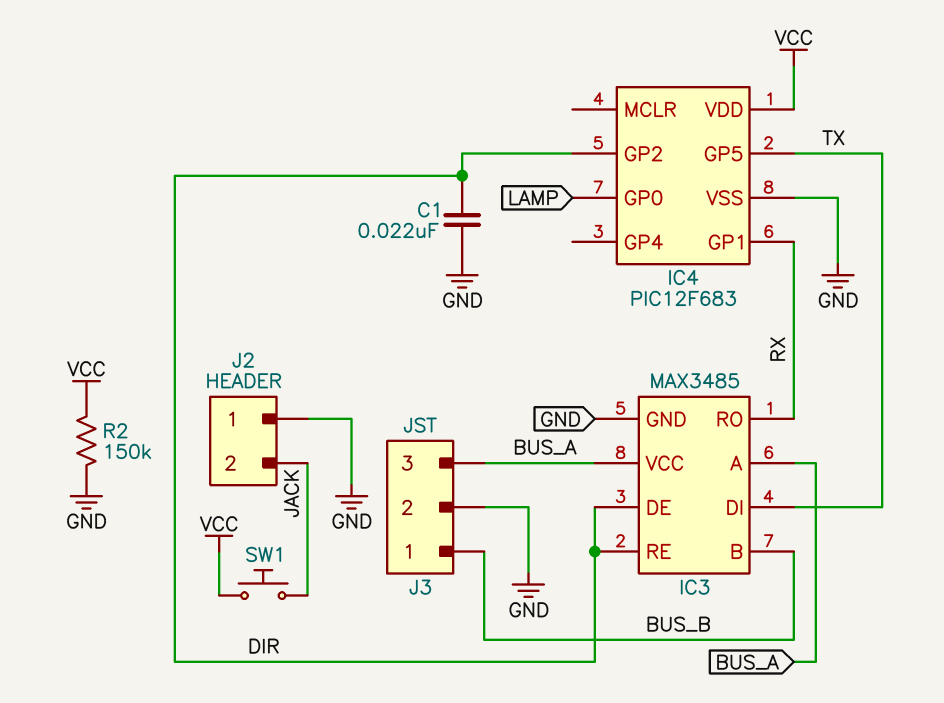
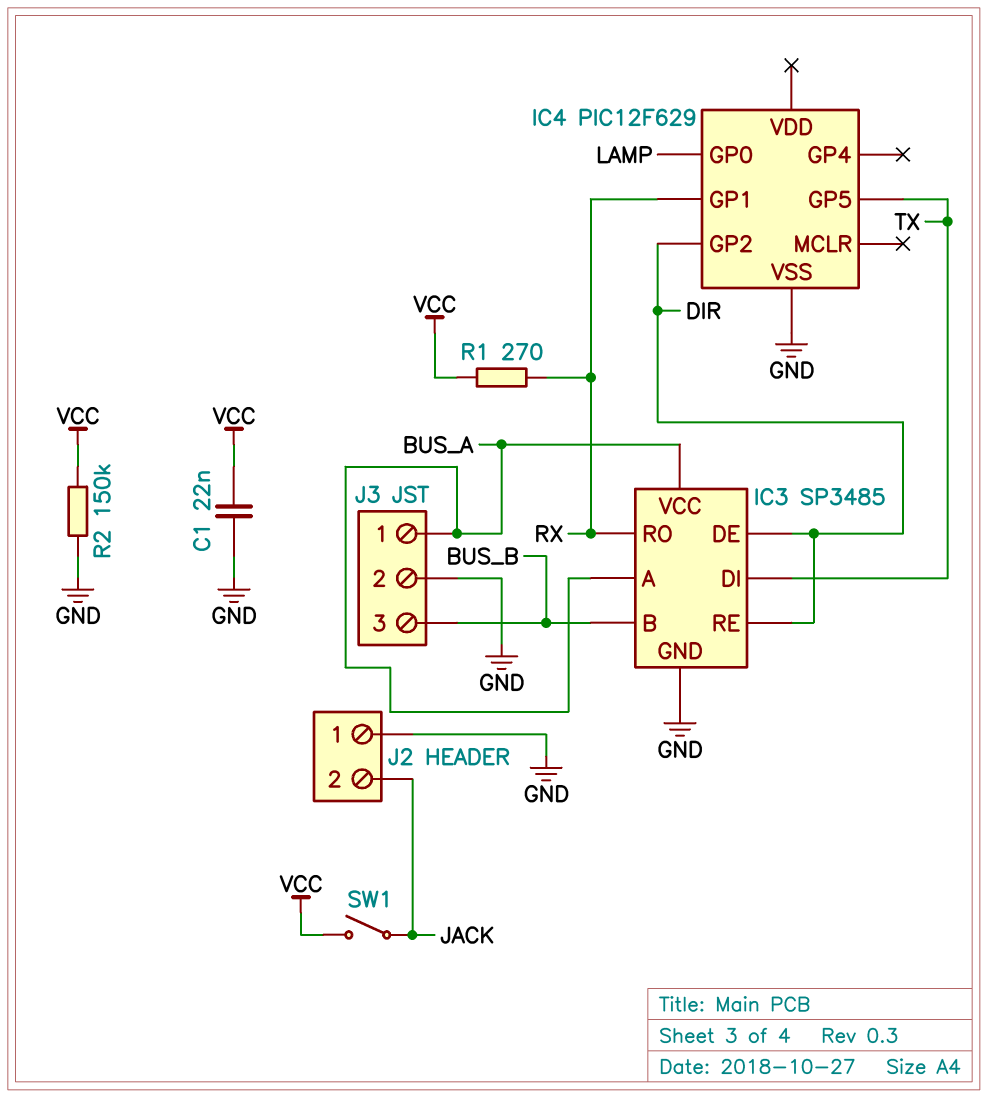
C1: 22nF (DIR, GND) -> 22nF (GND, VCC)
IC3: MAX3485 -> SP3485
IC4: PIC12F683 -> PIC12F629
IC4 pin VDD: VCC -> none
J3 pin 1: BUS_B -> BUS_A
J3 pin 3: BUS_A -> BUS_B
R1: none -> 270 (RX, VCC)
SW1: button (JACK, VCC) -> switch (JACK, VCC)

